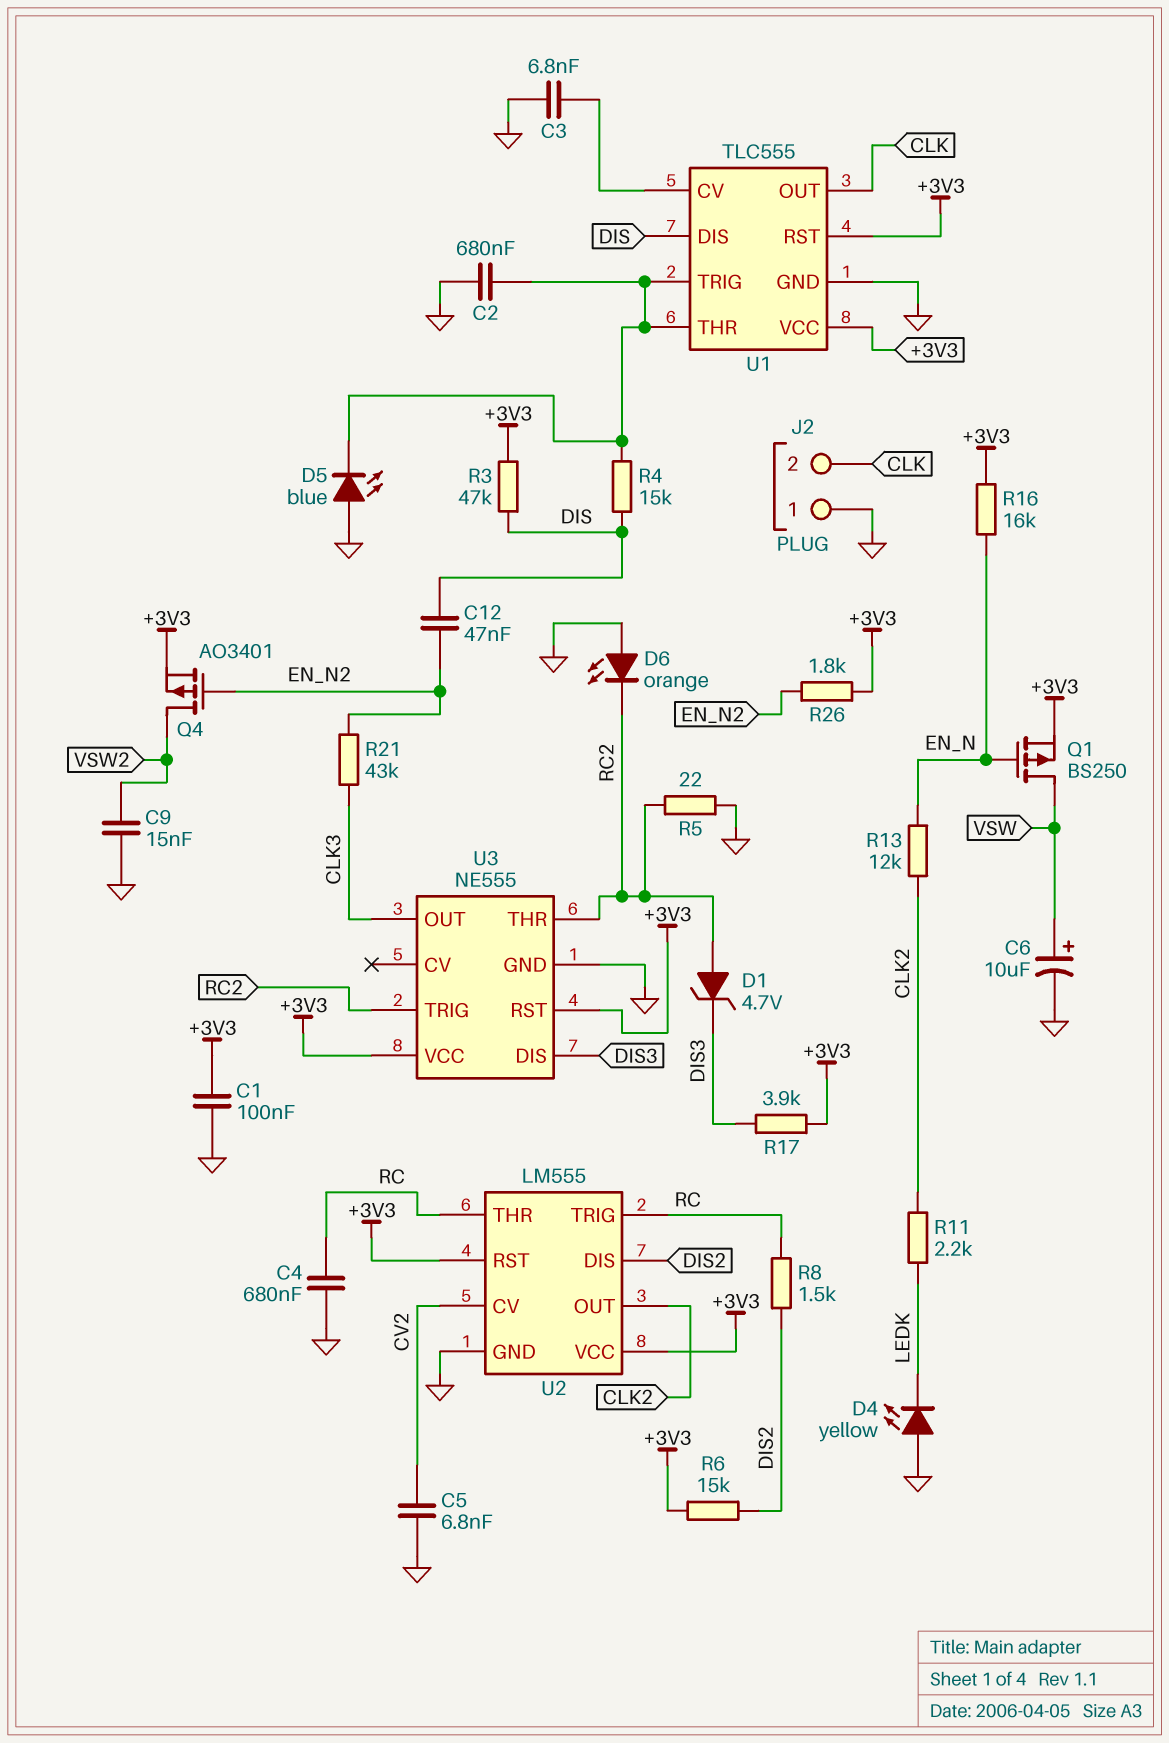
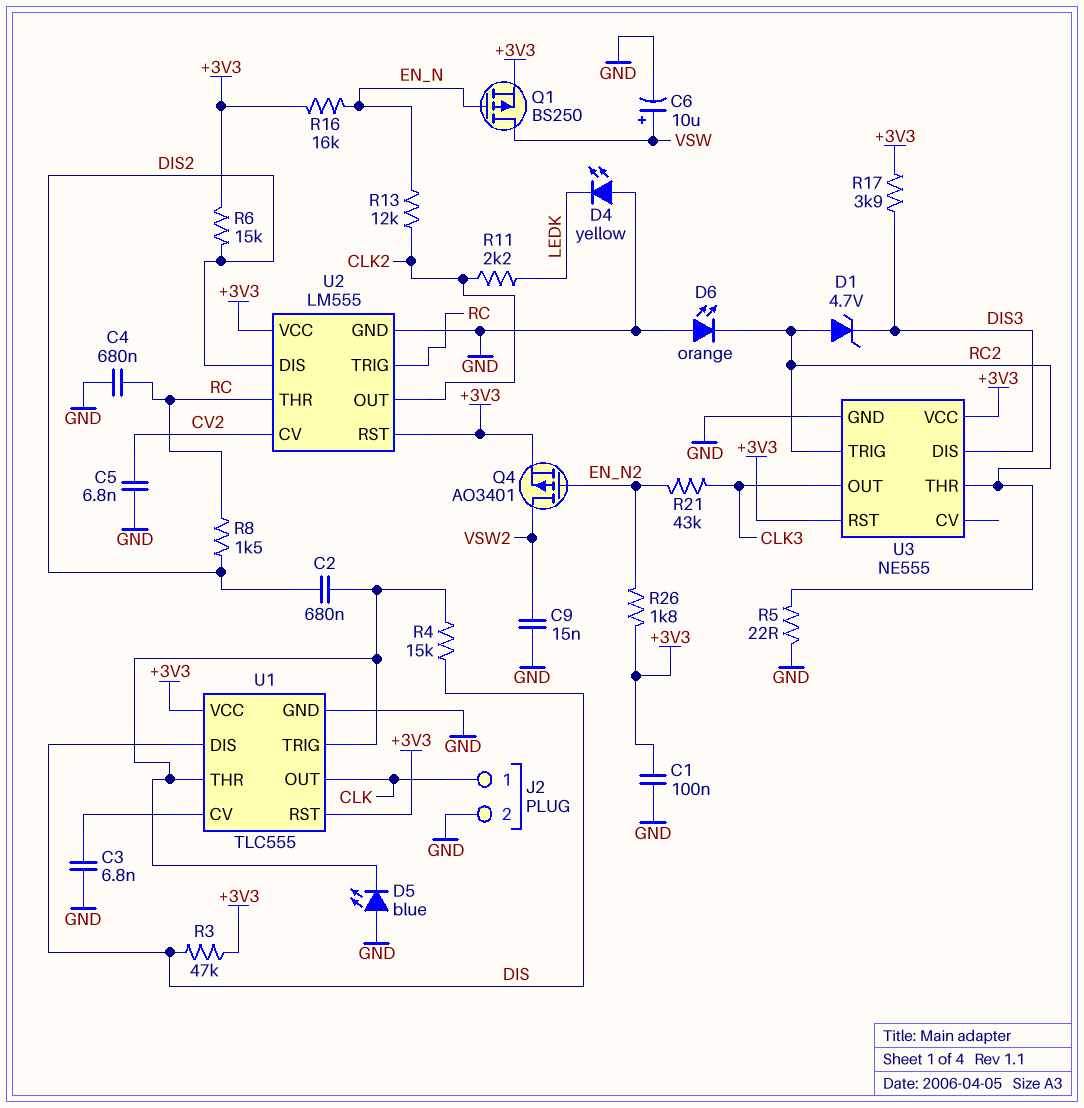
C2: 680nF (GND, U1/THR) -> 680nF (DIS2, U1/THR)
C12: 47nF (DIS, EN_N2) -> none
J2 pin 1: GND -> CLK
J2 pin 2: CLK -> GND

